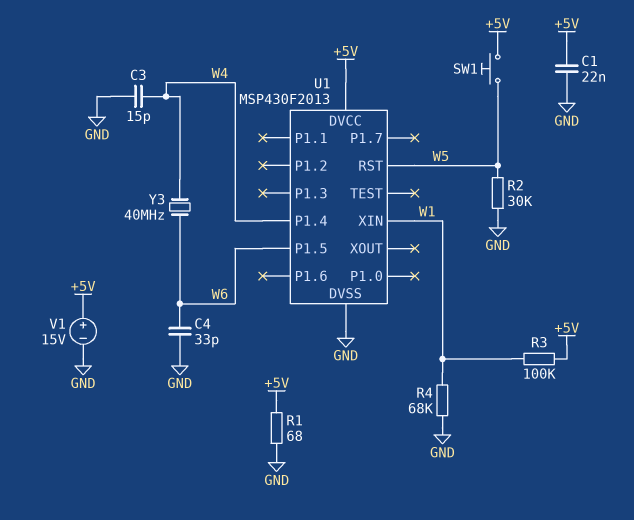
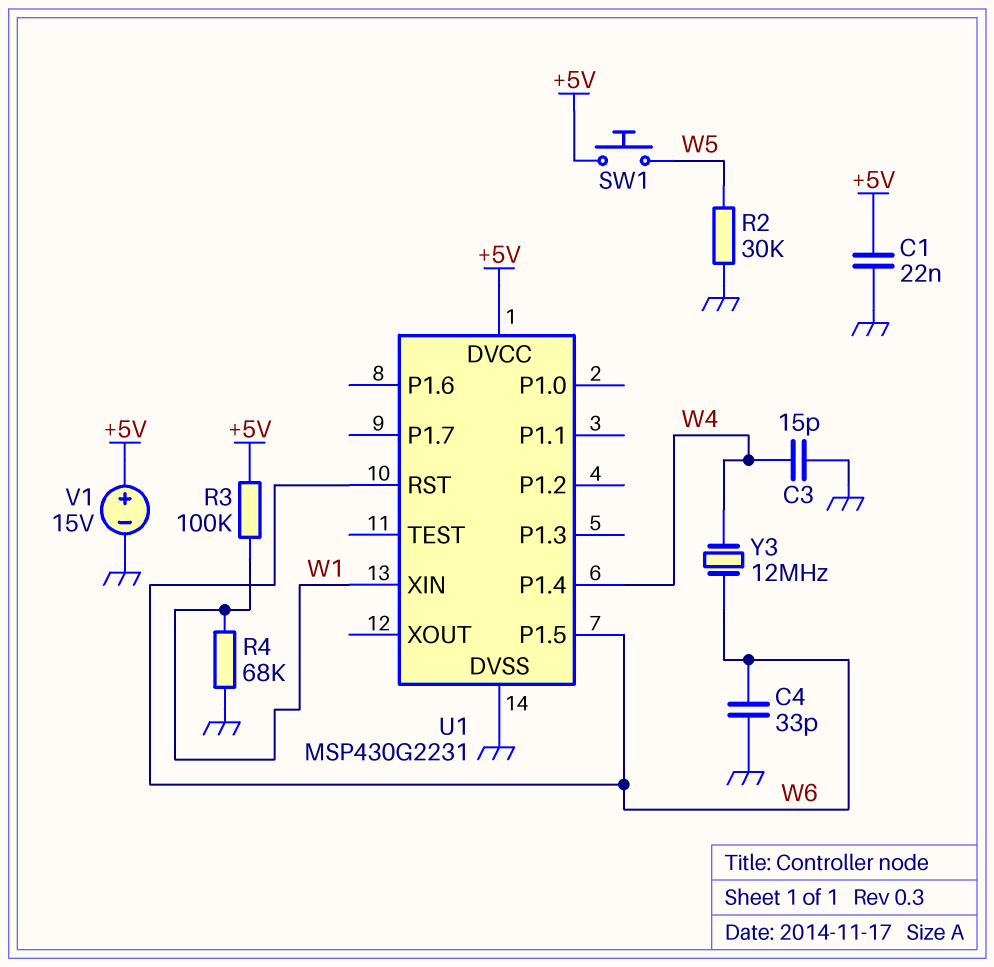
R1: 68 (+5V, GND) -> none
U1: MSP430F2013 -> MSP430G2231
U1 pin RST: W5 -> W6
Y3: 40MHz (W4, W6) -> 12MHz (W4, W6)

